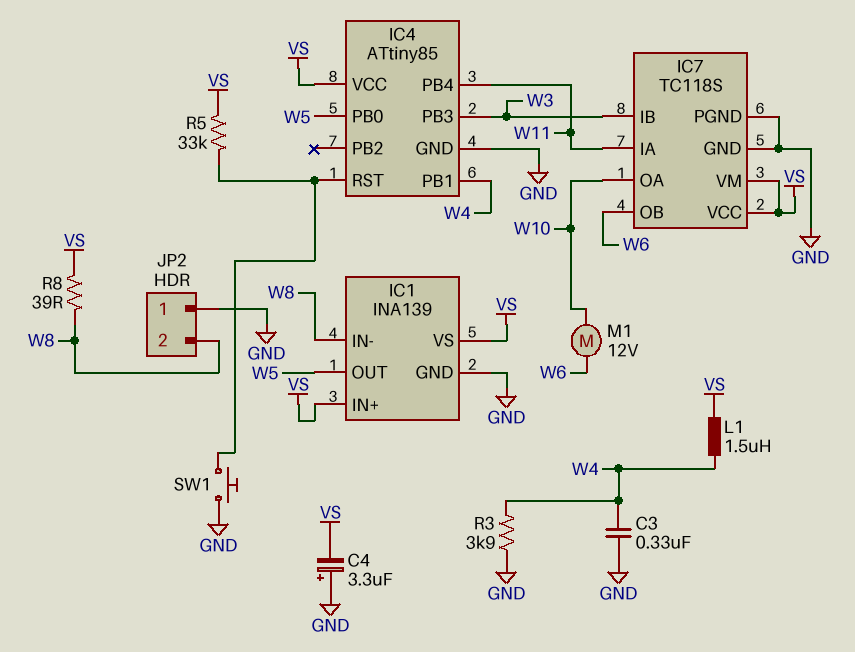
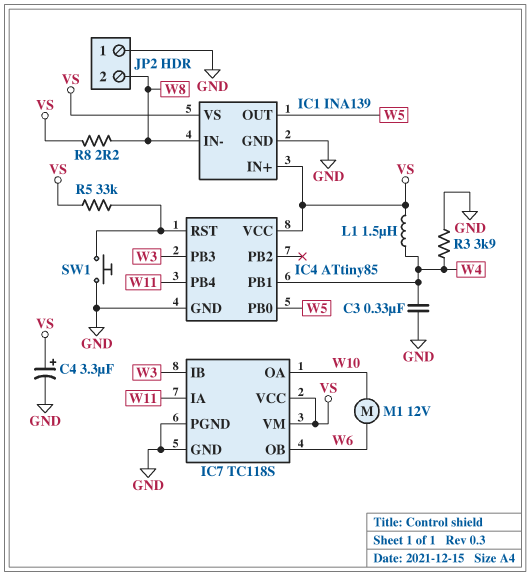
C4: 3.3uF (plus GND, minus VS) -> 3.3uF (plus VS, minus GND)
R8: 39 (VS, W8) -> 2.2 (VS, W8)

